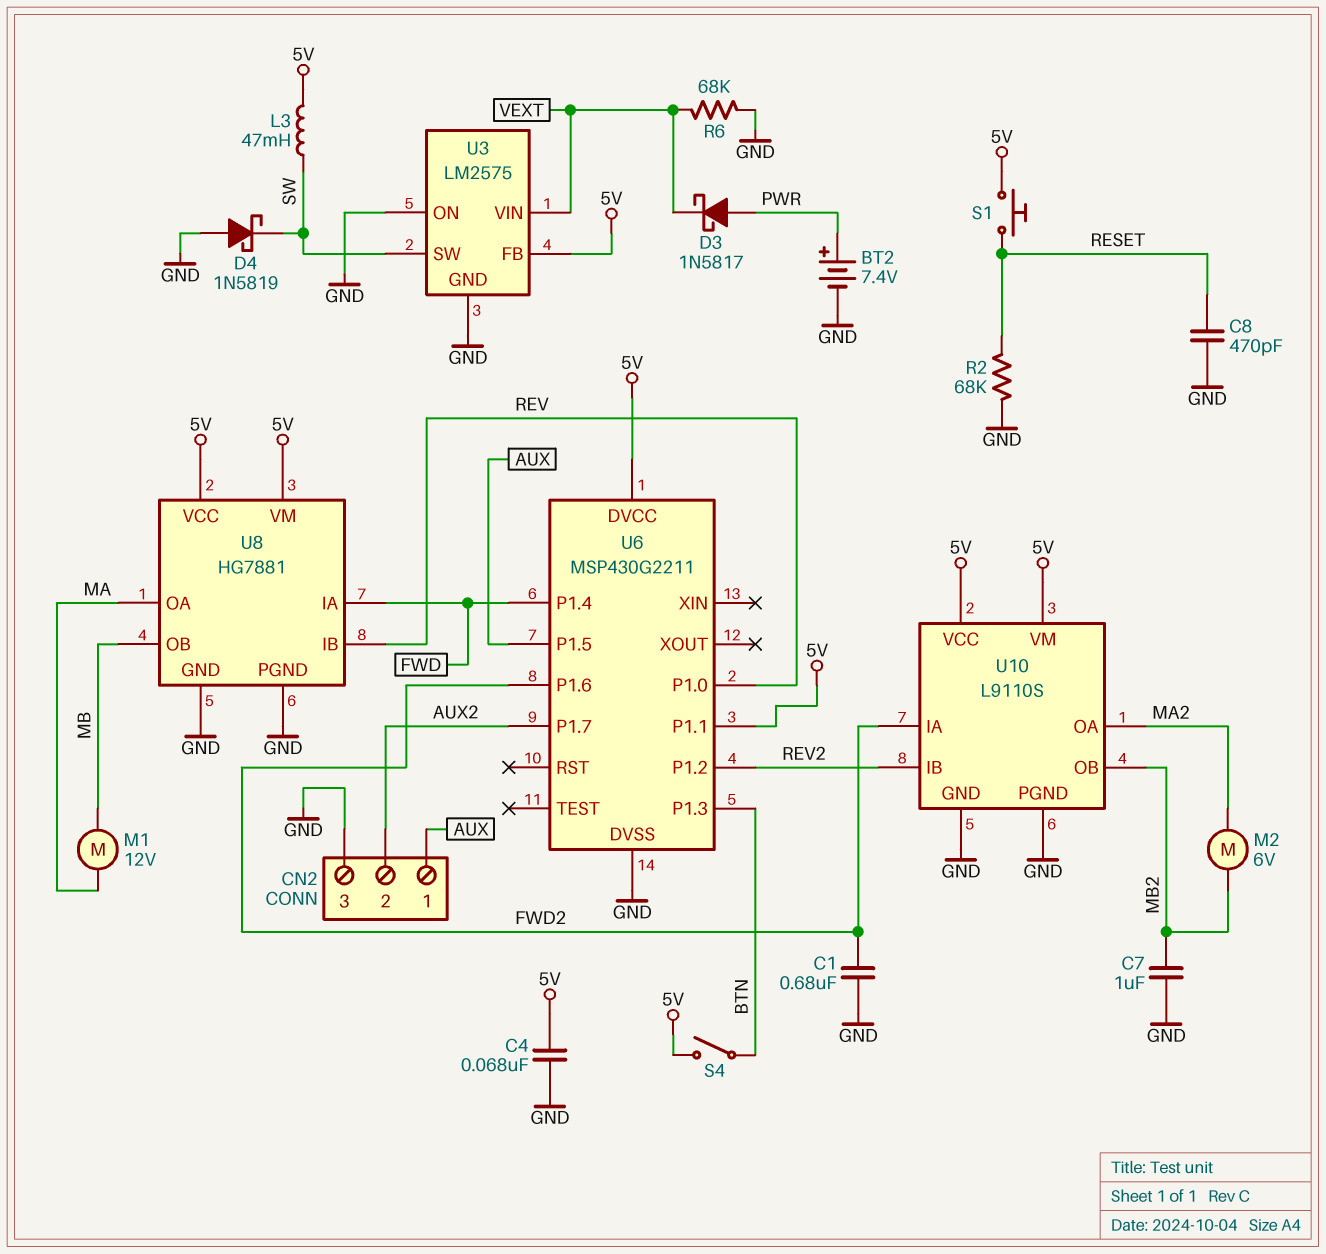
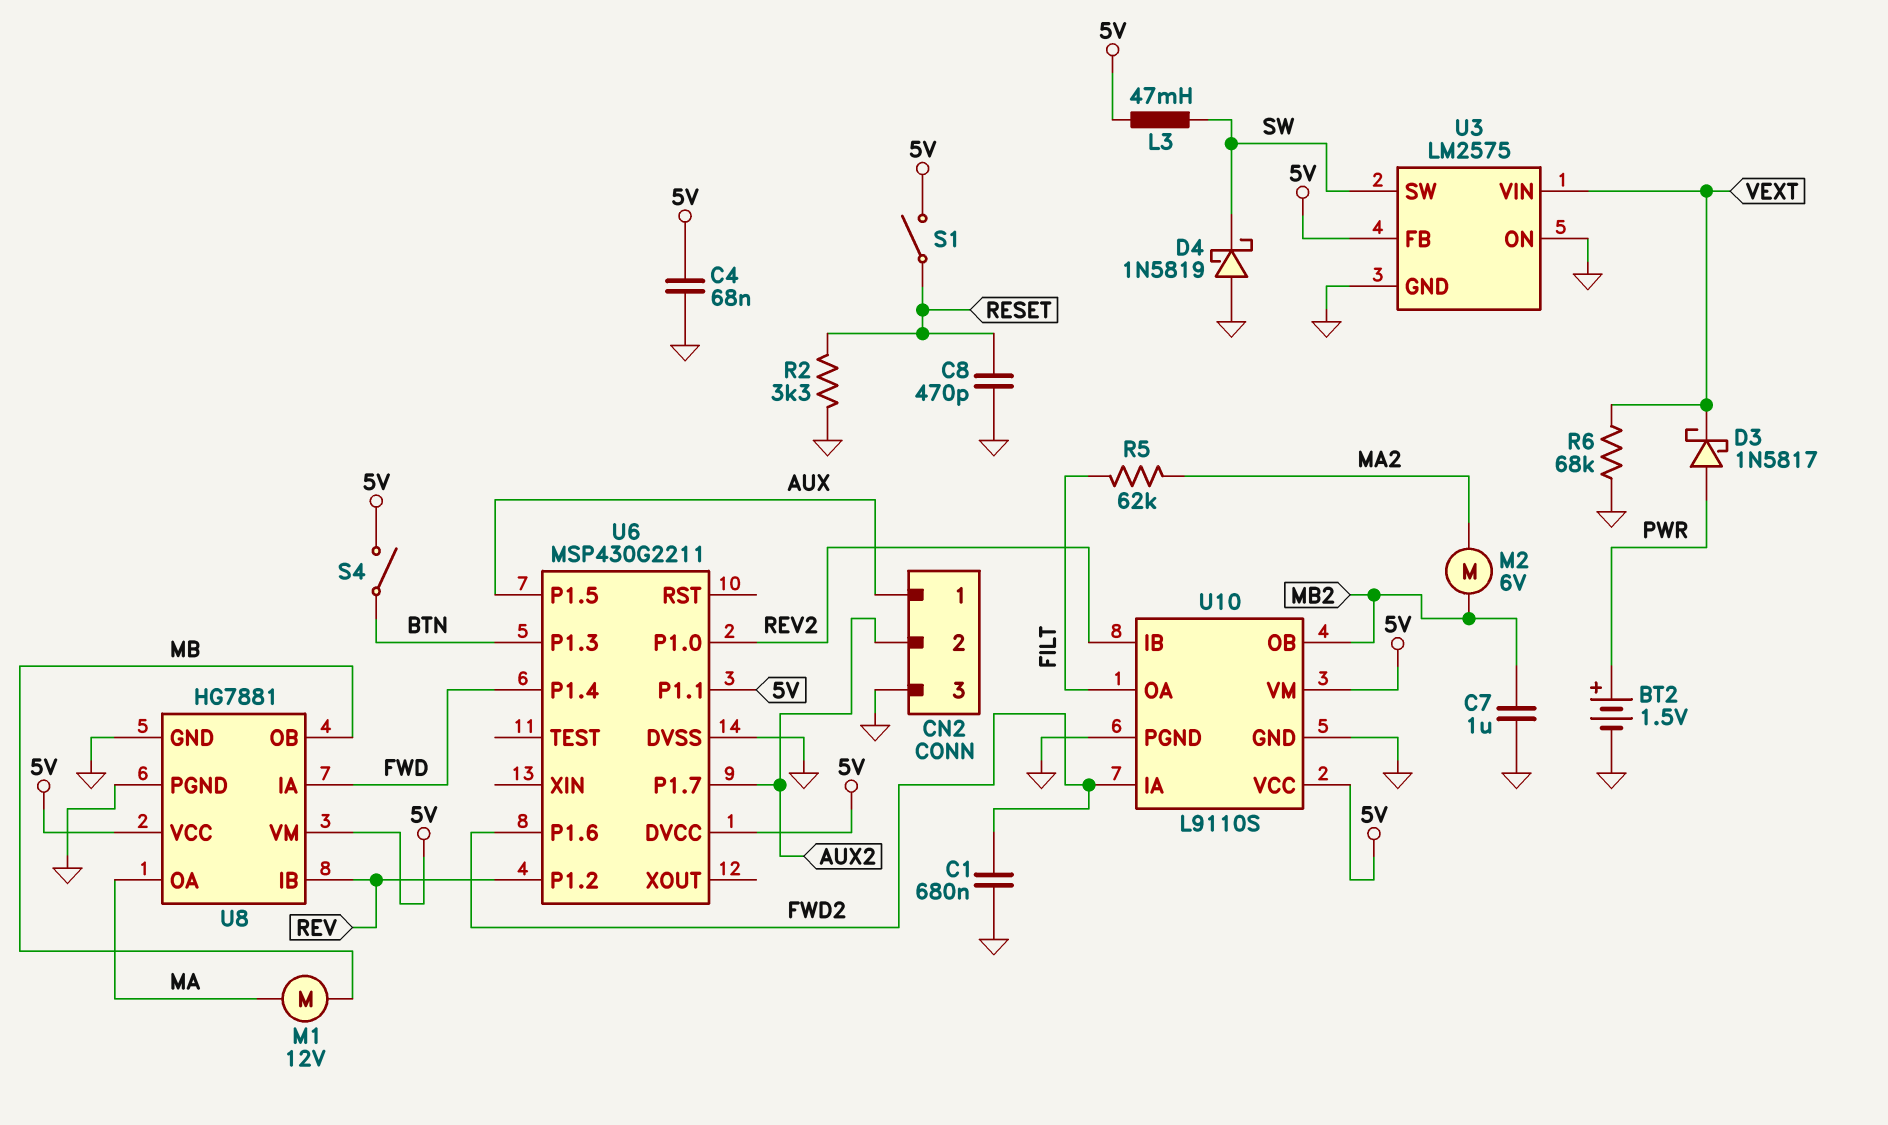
BT2: 7.4V (plus PWR, minus GND) -> 1.5V (plus PWR, minus GND)
R2: 68k (GND, RESET) -> 3.3k (GND, RESET)
R5: none -> 62k (FILT, MA2)
S1: button (5V, RESET) -> switch (5V, RESET)
U6 pin P1.0: REV -> REV2
U6 pin P1.2: REV2 -> REV
U10 pin OA: MA2 -> FILT

